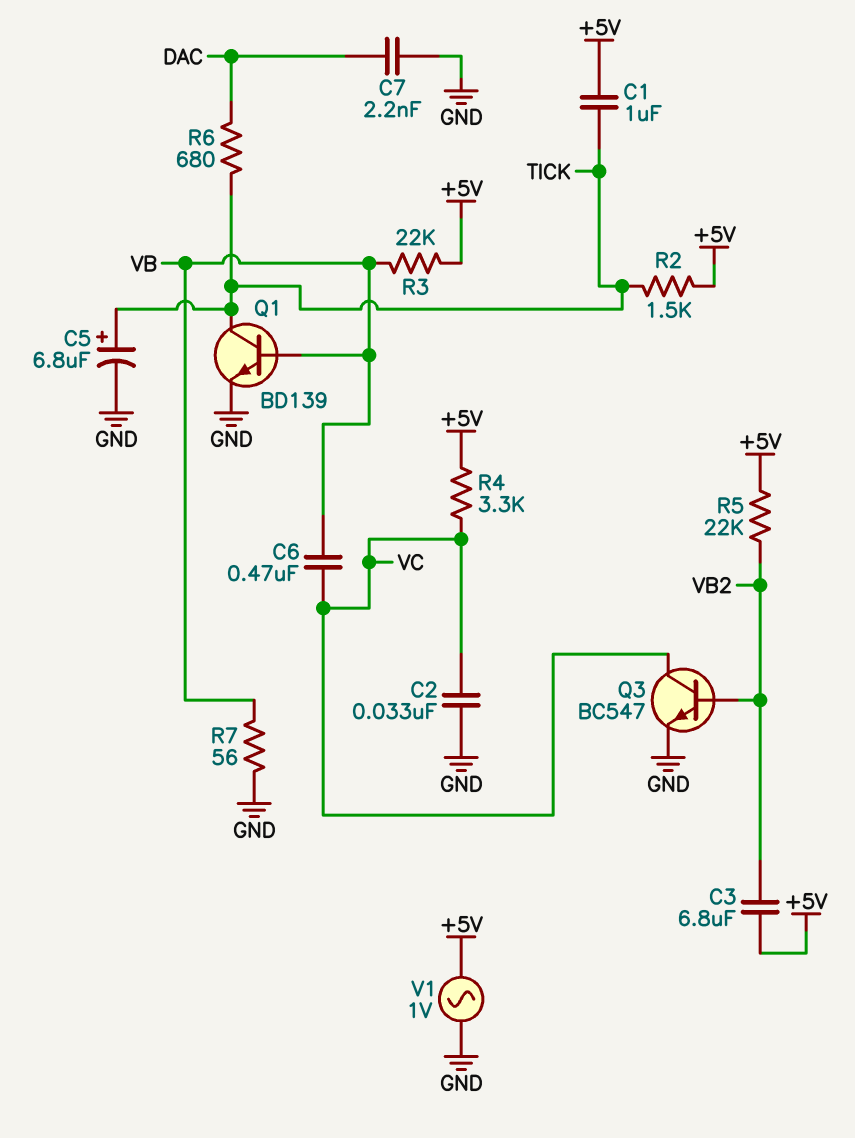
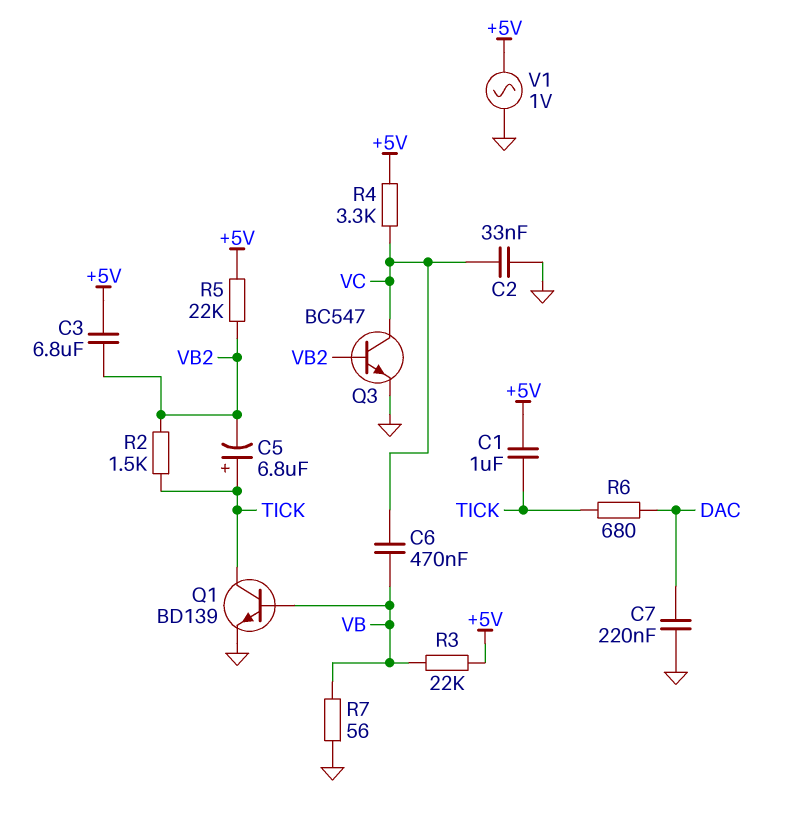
C5: 6.8uF (plus TICK, minus GND) -> 6.8uF (plus TICK, minus VB2)
C7: 2.2nF (DAC, GND) -> 220nF (DAC, GND)
R2: 1.5k (+5V, TICK) -> 1.5k (TICK, VB2)

